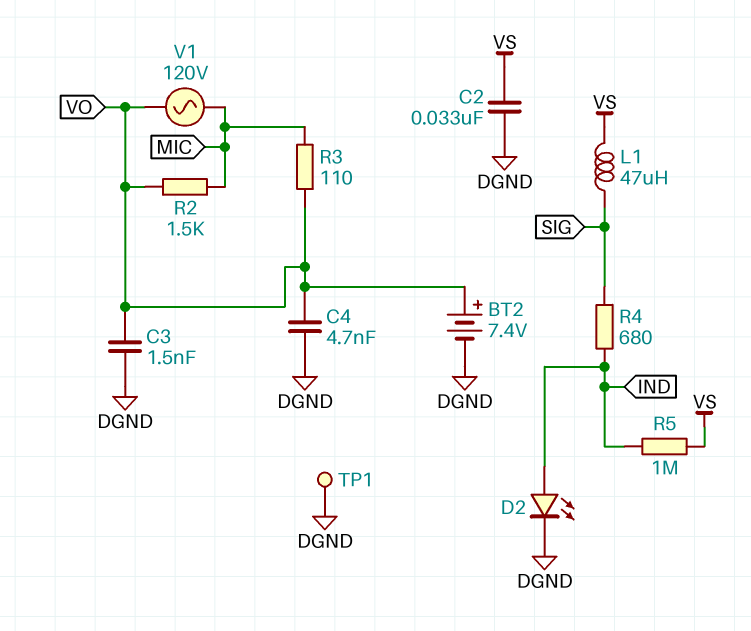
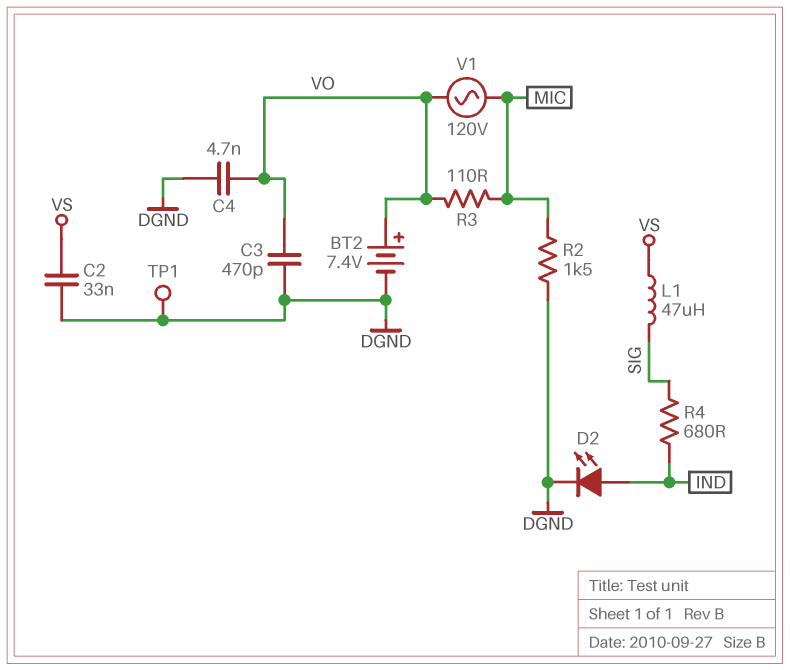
C3: 1.5nF (DGND, VO) -> 470pF (DGND, VO)
R2: 1.5k (MIC, VO) -> 1.5k (DGND, MIC)
R5: 1M (IND, VS) -> none

